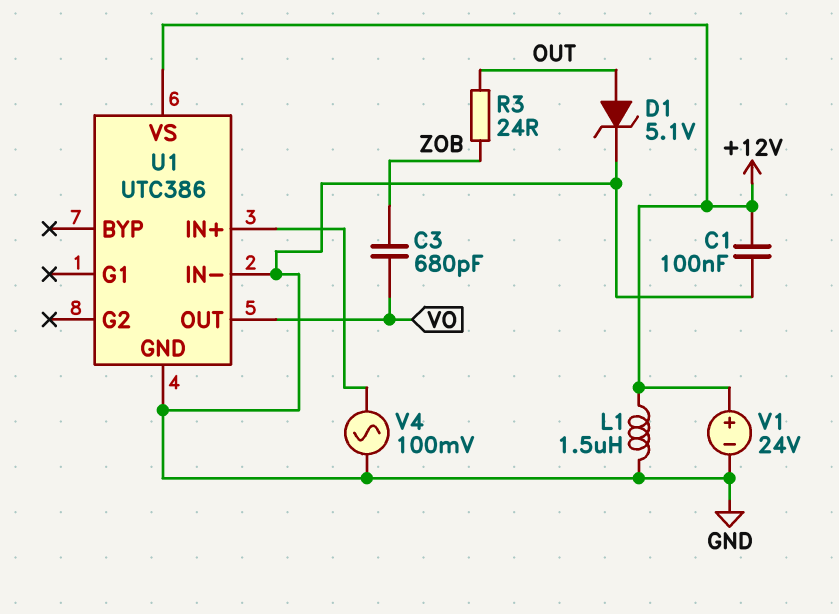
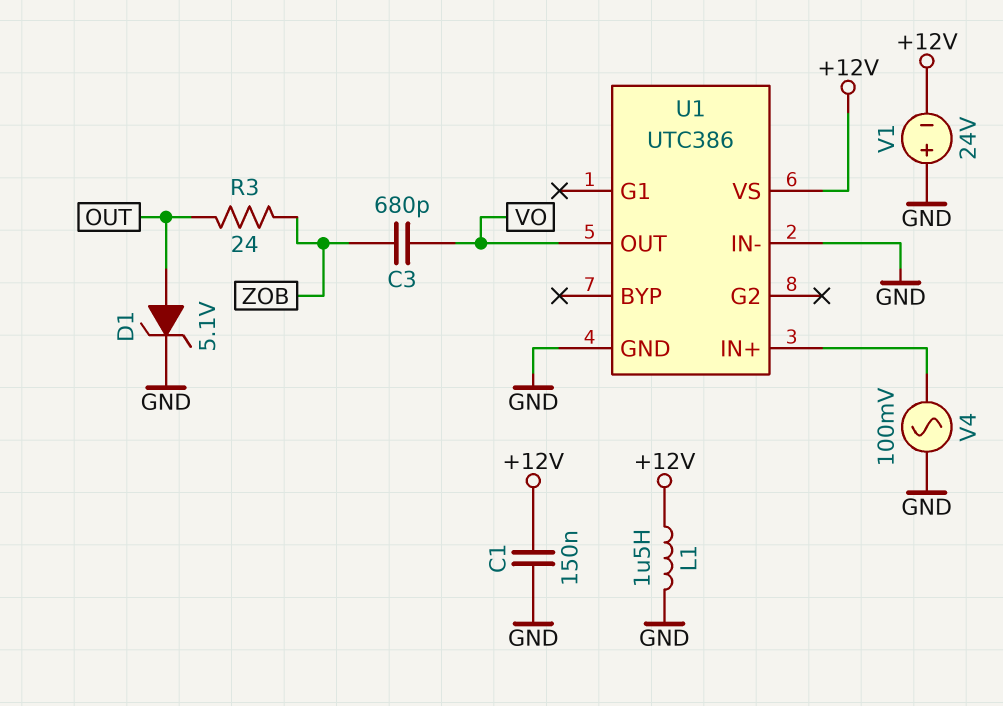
C1: 100nF (+12V, GND) -> 150nF (+12V, GND)
V1: 24V (plus +12V, minus GND) -> 24V (plus GND, minus +12V)

